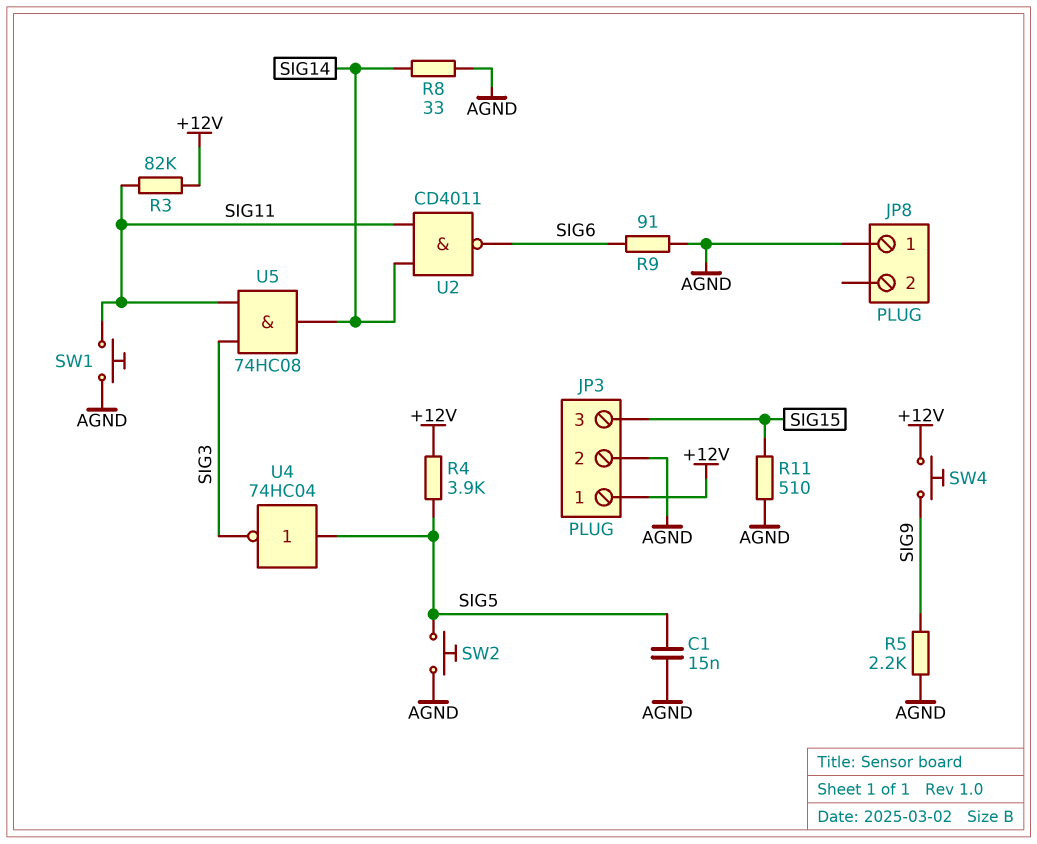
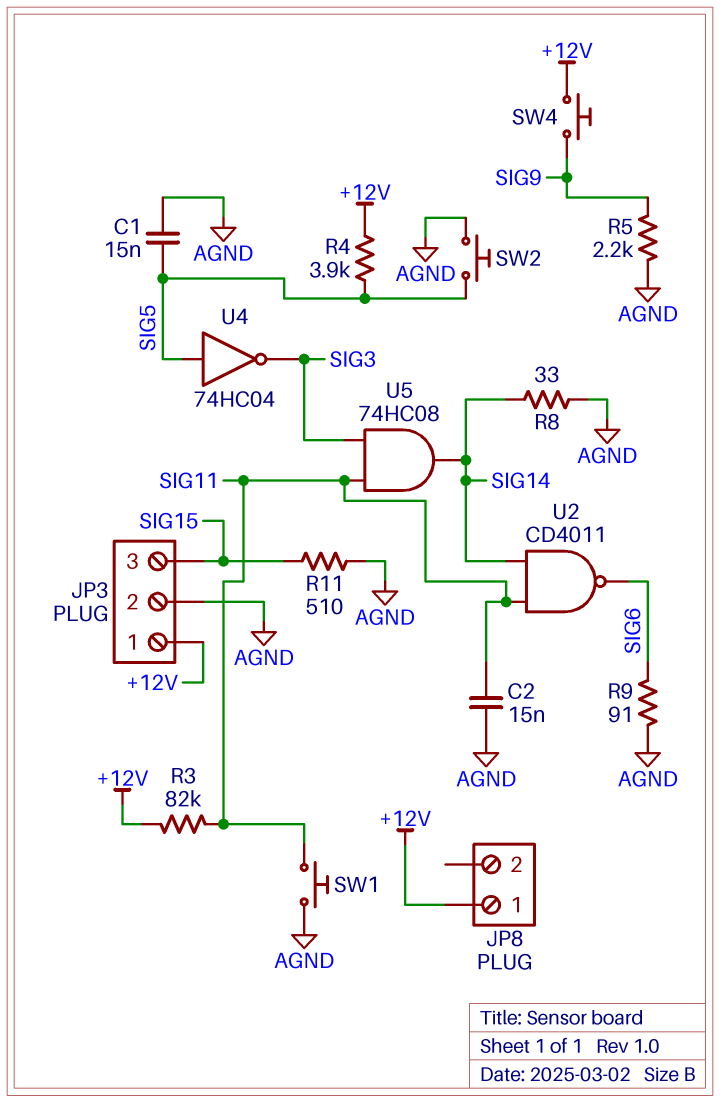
C2: none -> 15nF (AGND, SIG11)
JP8 pin 1: AGND -> +12V

